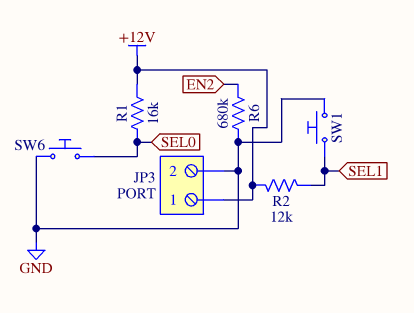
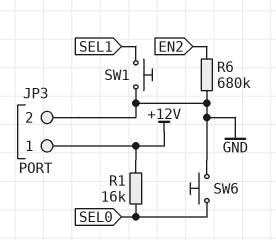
R2: 12k (+12V, SEL1) -> none

